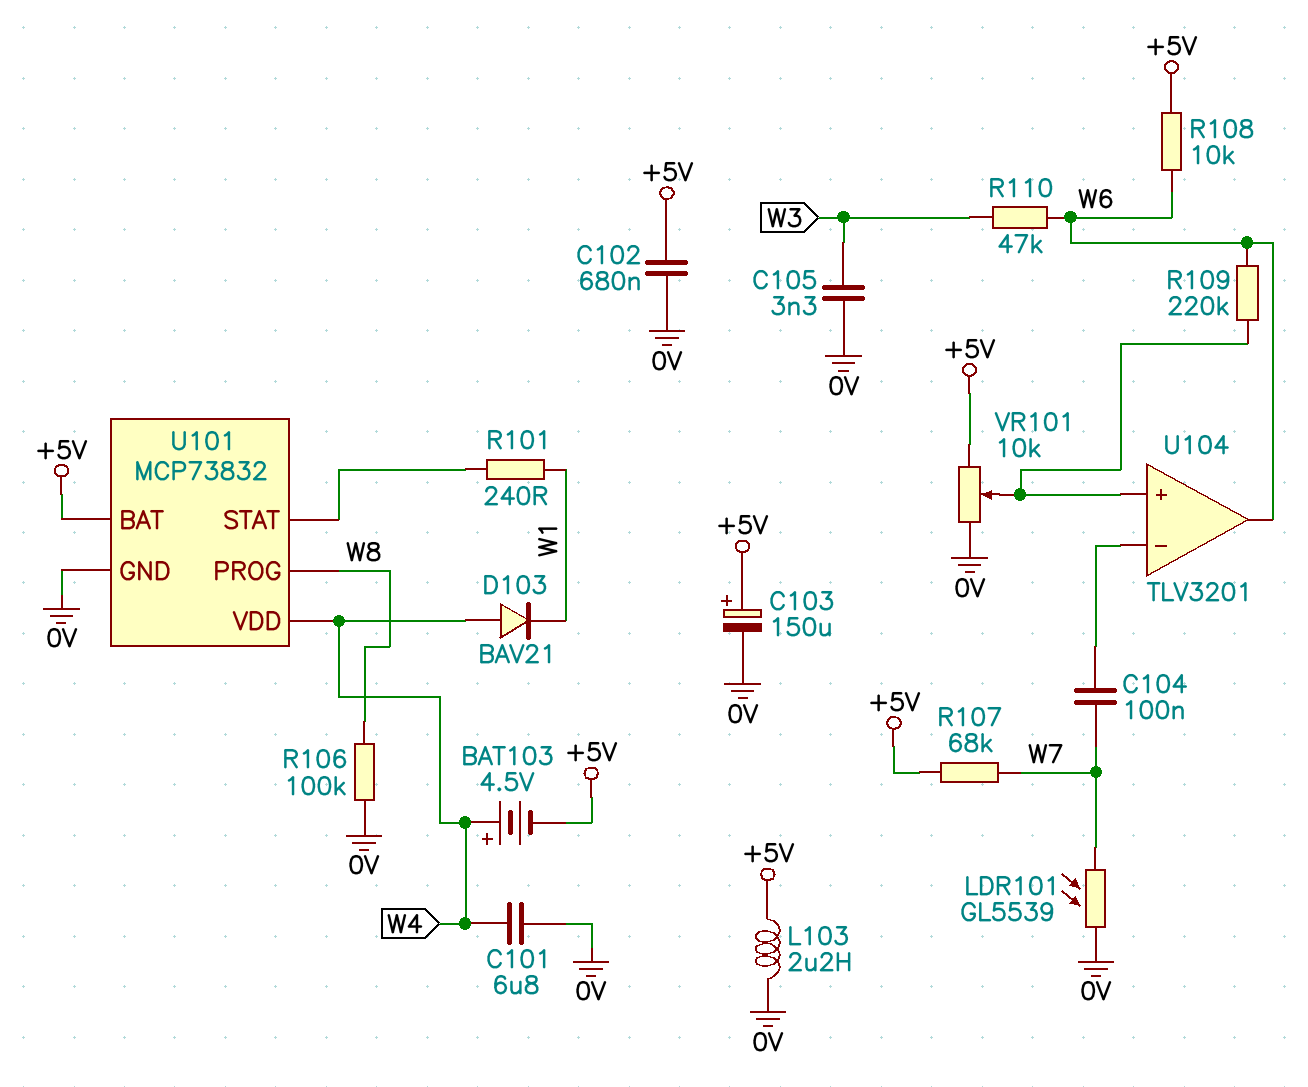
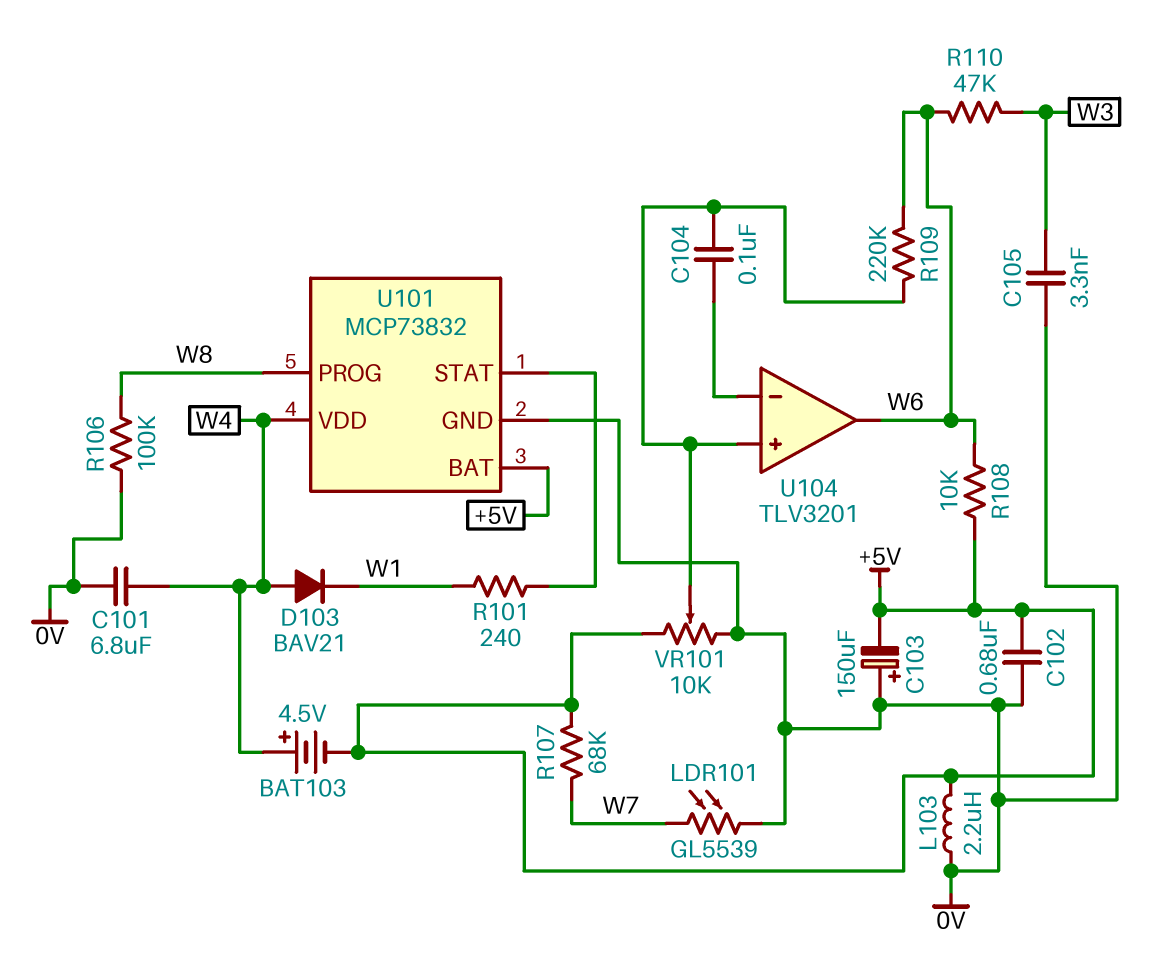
C103: 150uF (plus +5V, minus 0V) -> 150uF (plus 0V, minus +5V)
C104: 100nF (U104/in-, W7) -> 100nF (U104/in+, U104/in-)

